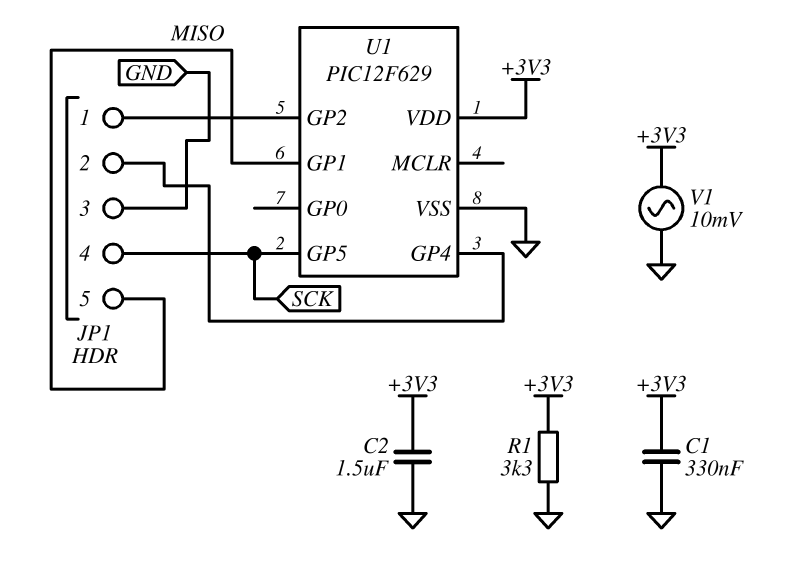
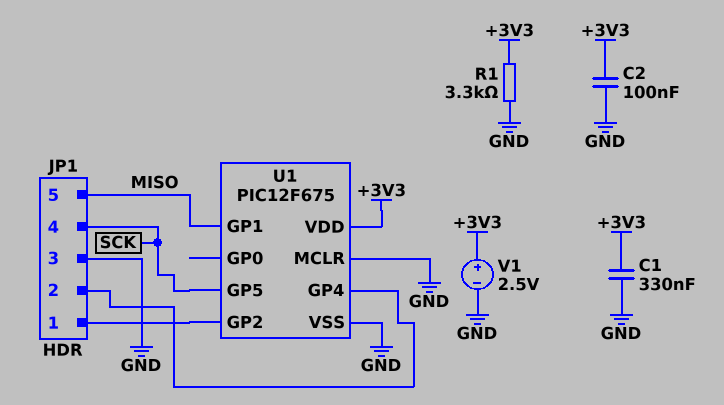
C2: 1.5uF (+3V3, GND) -> 100nF (+3V3, GND)
U1: PIC12F629 -> PIC12F675
U1 pin MCLR: none -> GND
V1: AC 10mV (+3V3, GND) -> 2.5V (plus +3V3, minus GND)

